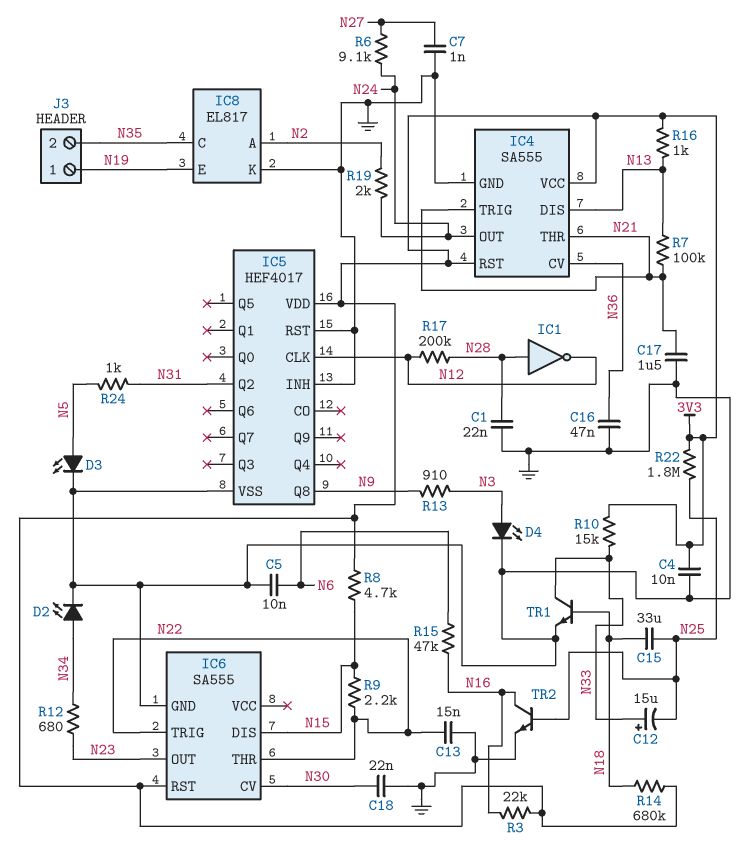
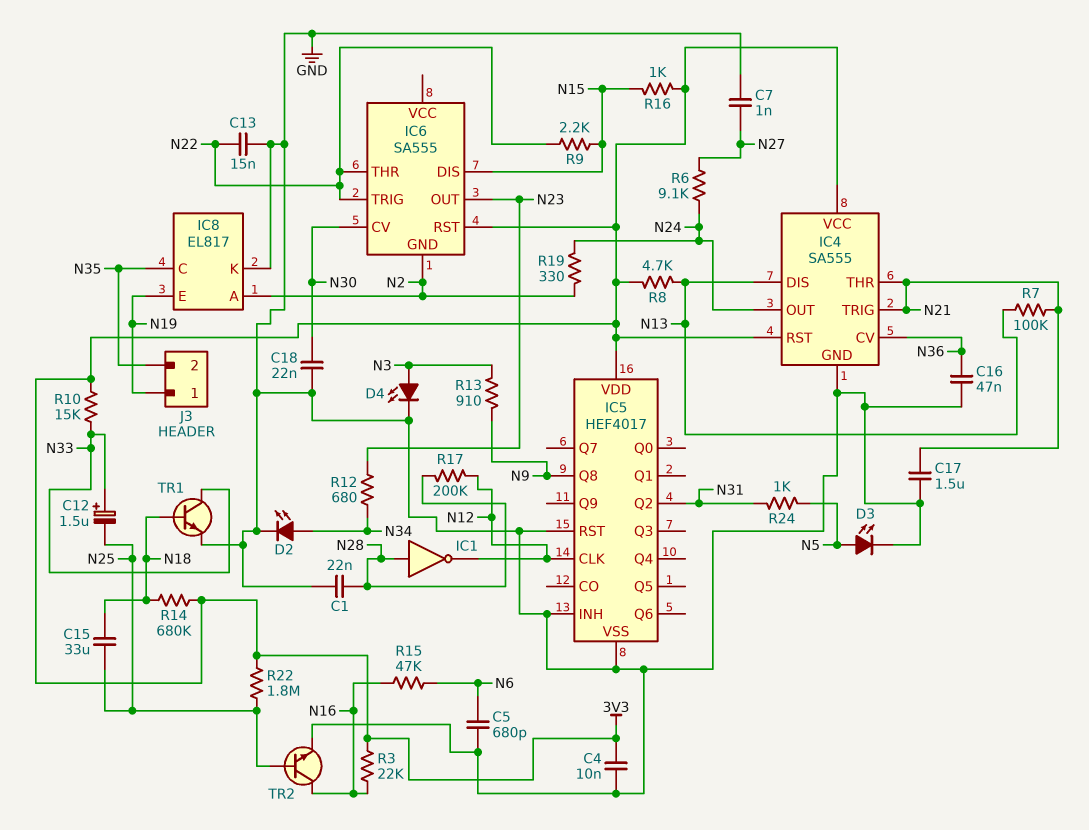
C5: 10nF (GND, N6) -> 680pF (GND, N6)
C12: 15uF (plus N33, minus N25) -> 1.5uF (plus N33, minus N25)
IC6 pin GND: GND -> N2
R8: 4.7k (3V3, N15) -> 4.7k (3V3, N13)
R16: 1k (3V3, N13) -> 1k (3V3, N15)
R19: 2k (N2, N24) -> 330 (N2, N24)

